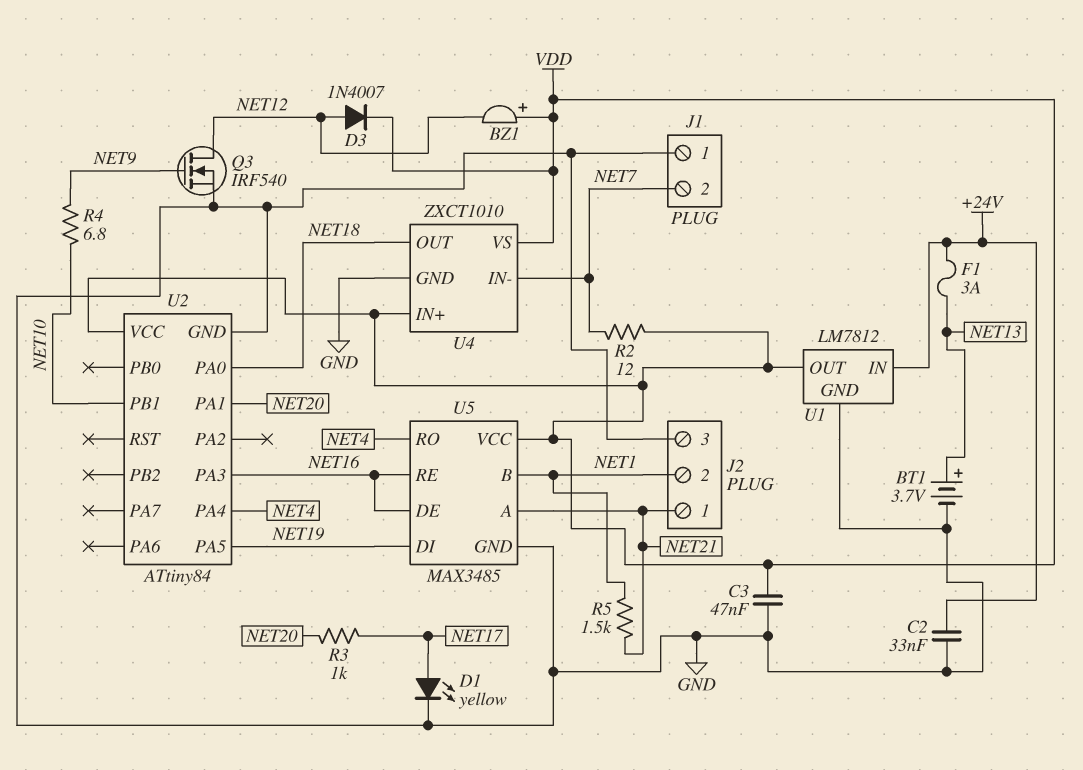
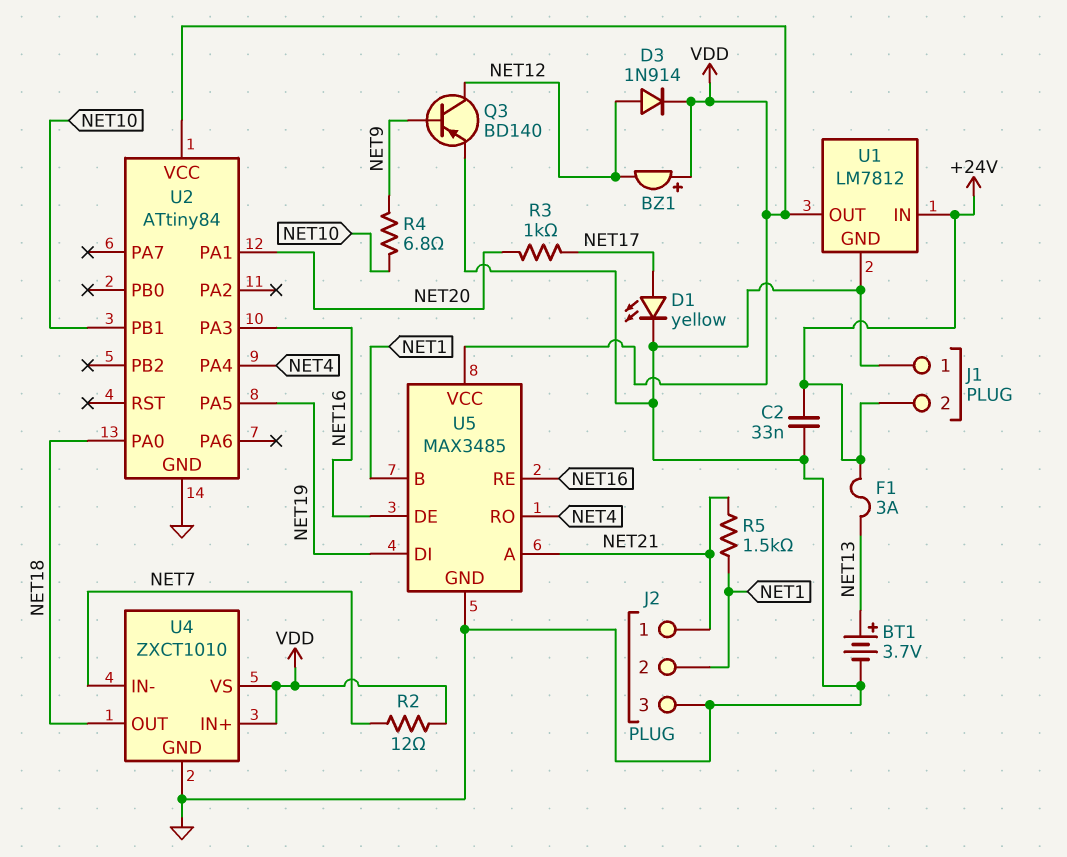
C3: 47nF (GND, VDD) -> none
D3: diode 1N4007 (A NET12, K VDD) -> diode 1N914 (A NET12, K VDD)
J1 pin 2: NET7 -> +24V
Q3: NMOS IRF540 (G NET9, D NET12, S GND) -> PNP BD140 (B NET9, C NET12, E GND)

